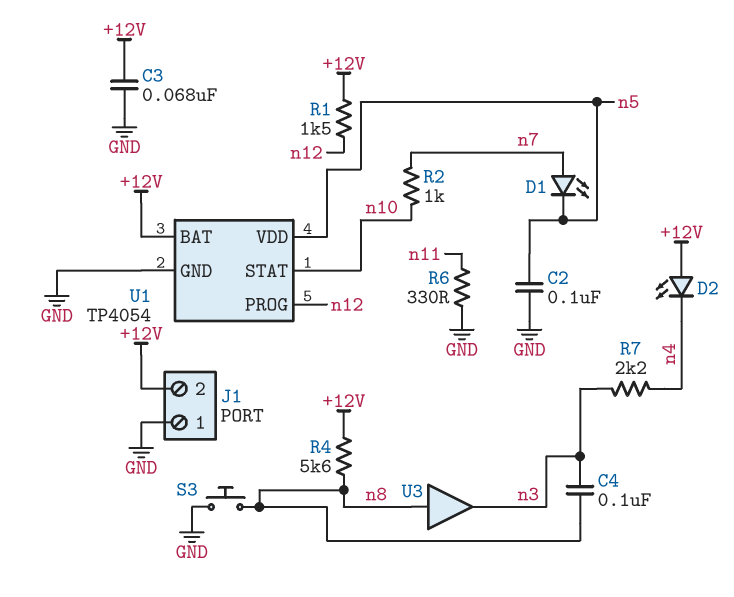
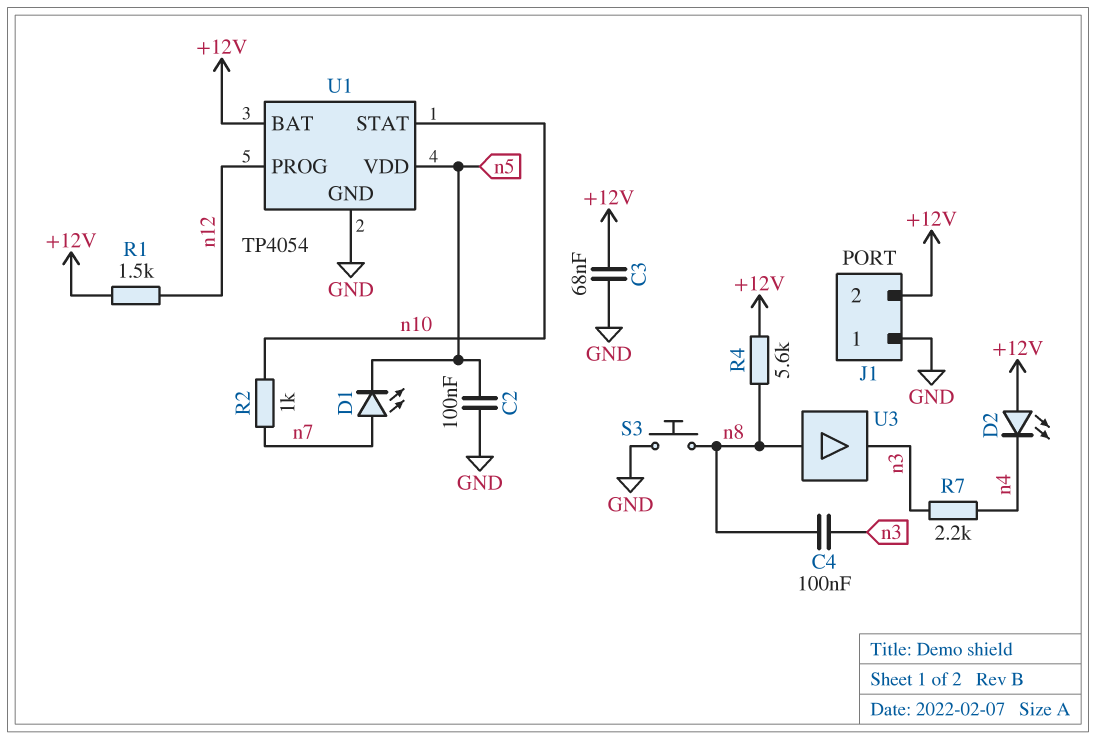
R6: 330 (GND, n11) -> none

